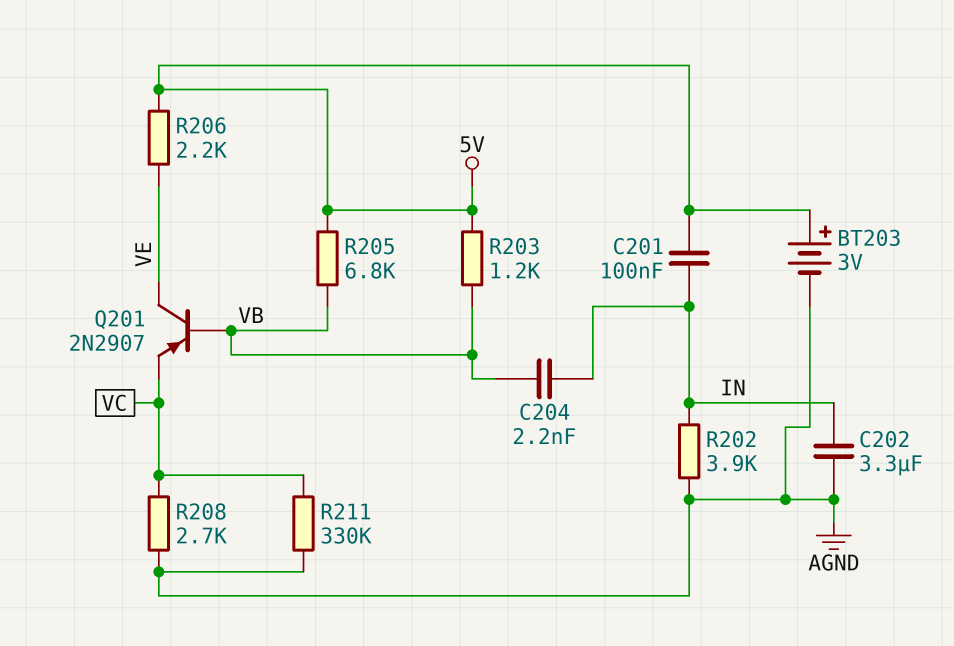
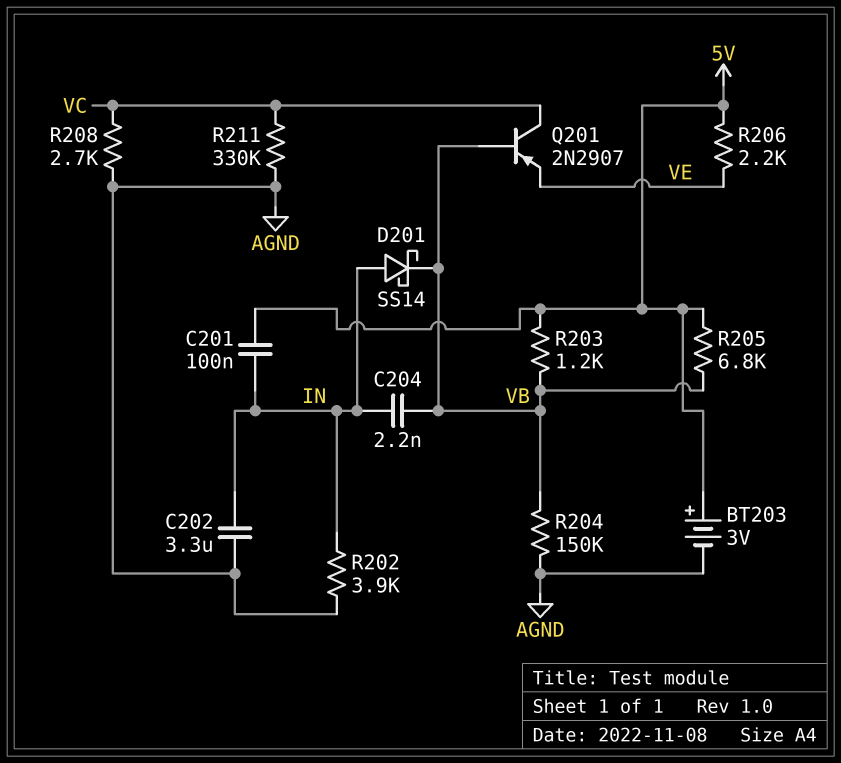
D201: none -> schottky SS14 (A IN, K VB)
Q201: PNP 2N2907 (B VB, C VE, E VC) -> PNP 2N2907 (B VB, C VC, E VE)
R204: none -> 150k (AGND, VB)

